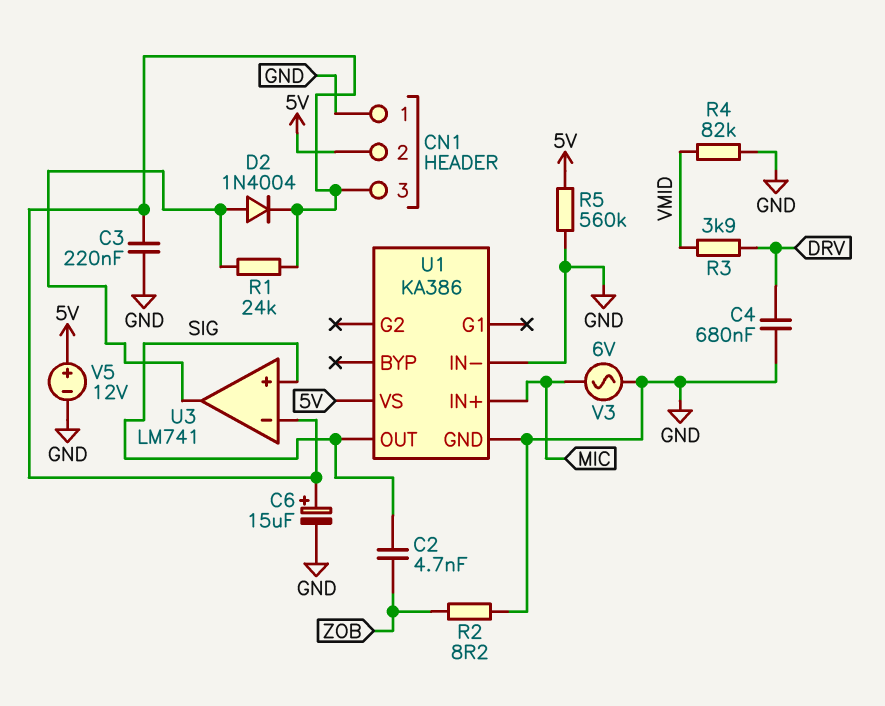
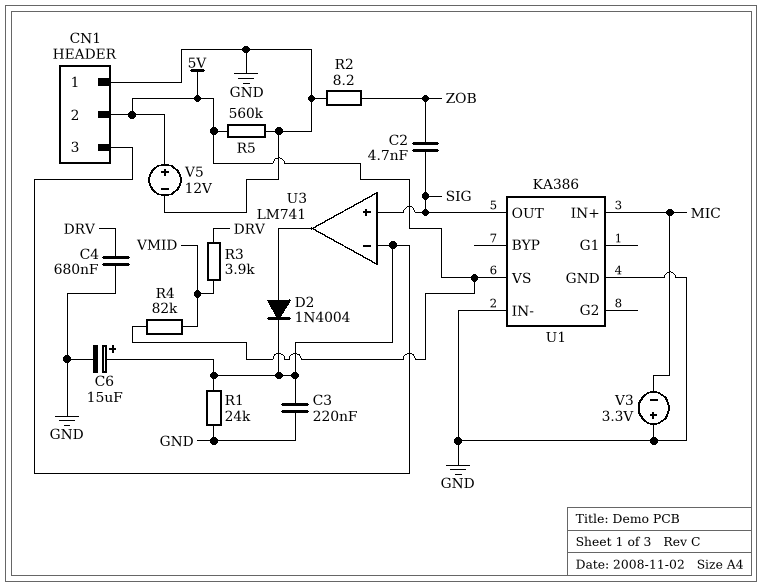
R1: 24k (CN1/3, U3/out) -> 24k (CN1/3, GND)
R4: 82k (GND, VMID) -> 82k (5V, VMID)
V3: AC 6V (GND, MIC) -> 3.3V (plus GND, minus MIC)

